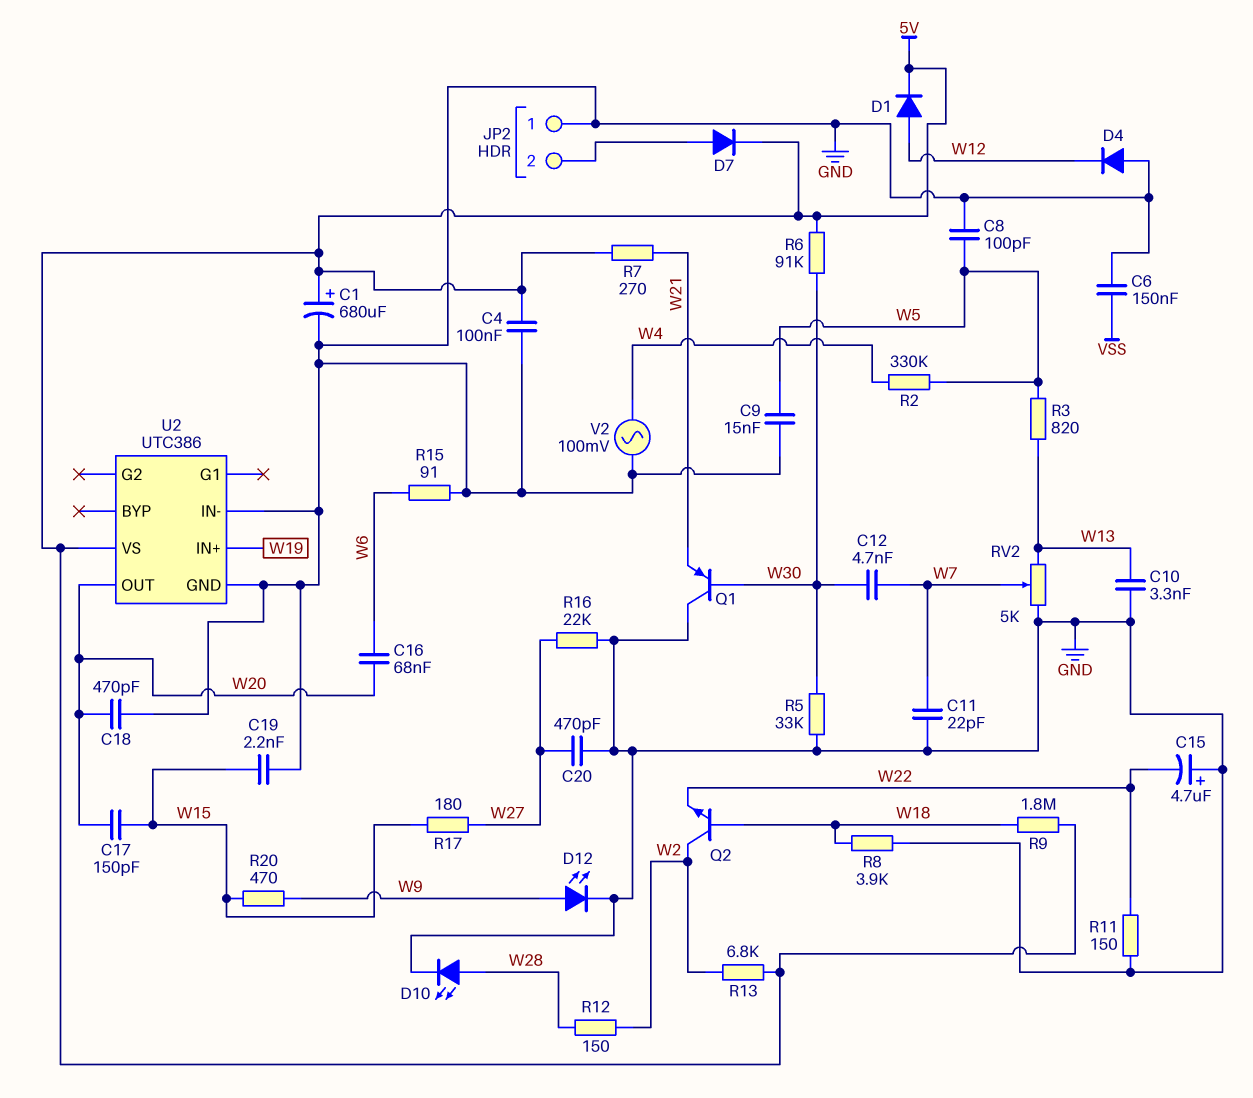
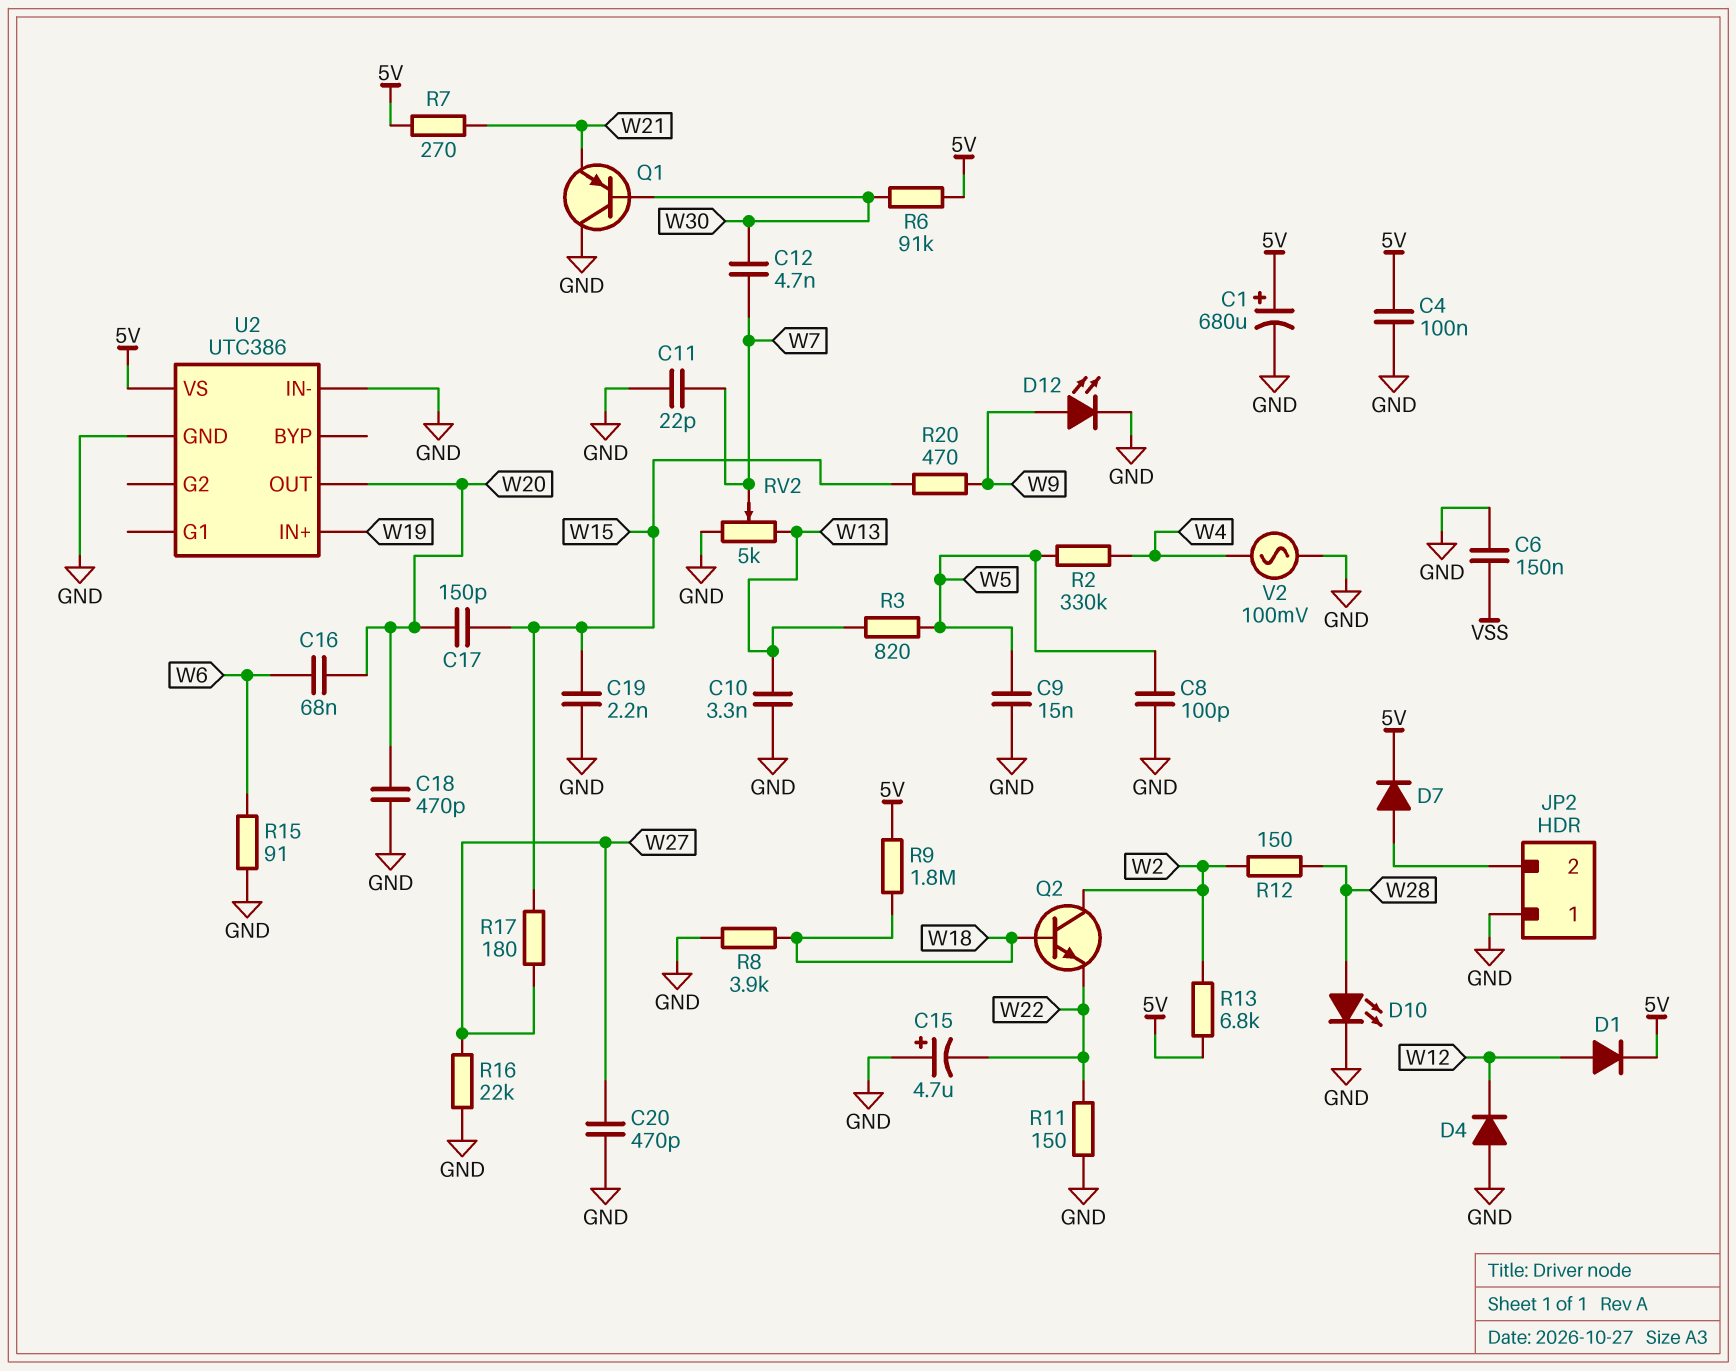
R5: 33k (GND, W30) -> none

